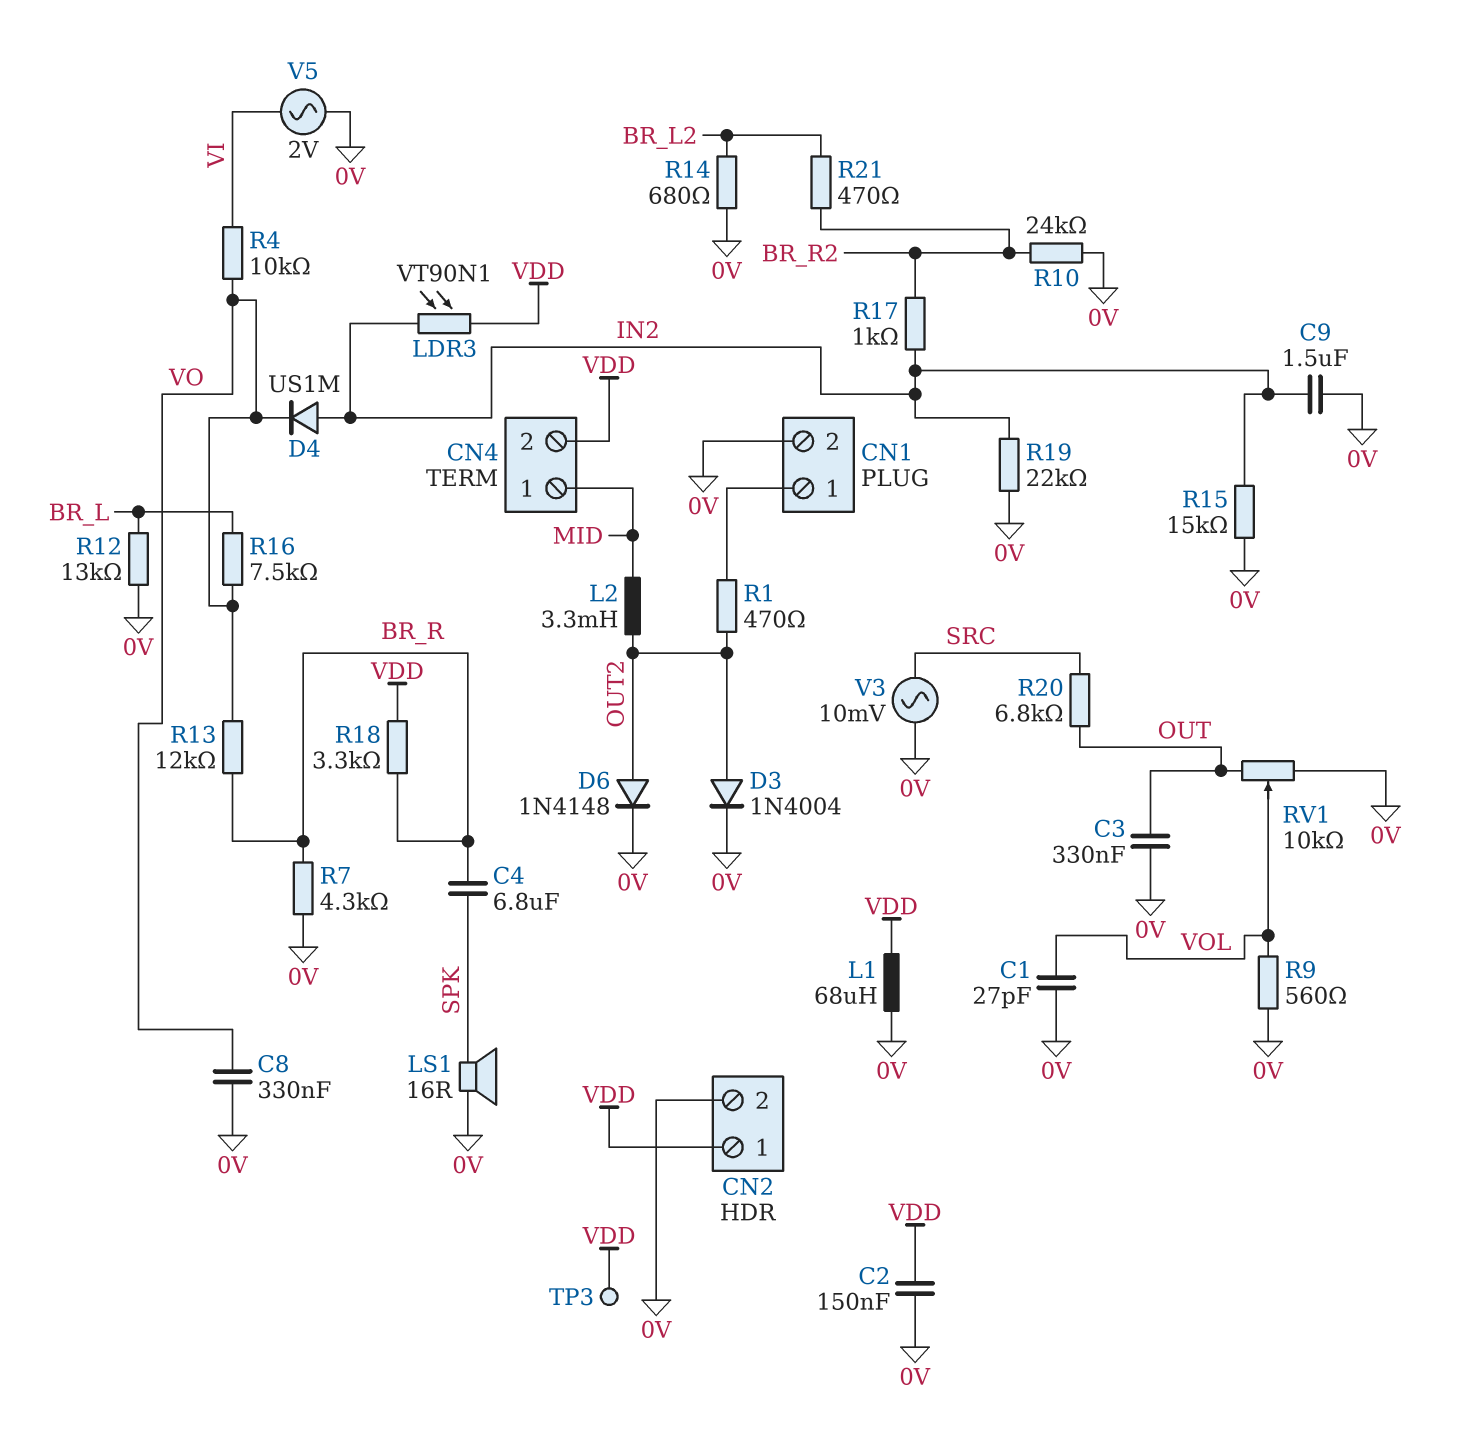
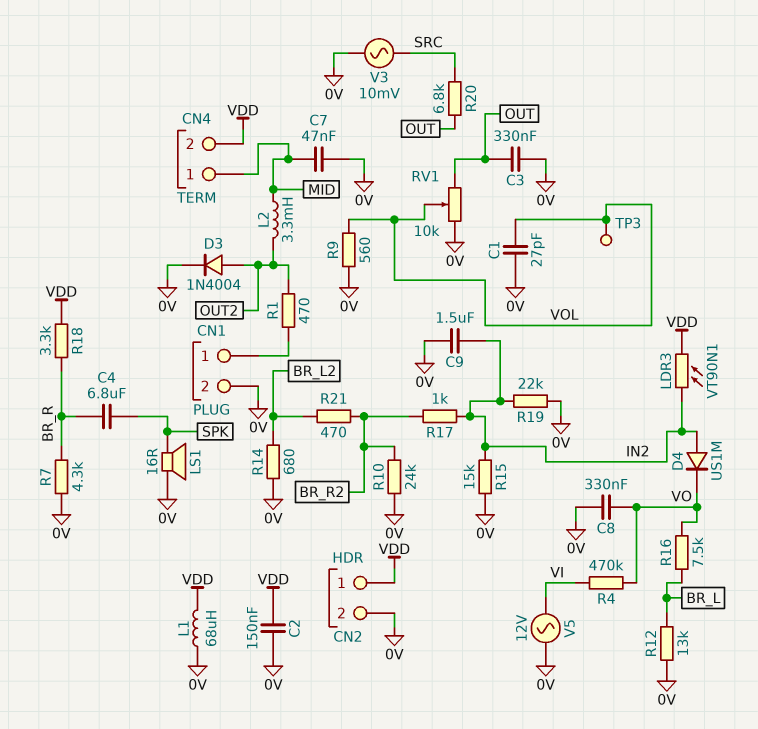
C7: none -> 47nF (0V, MID)
D6: diode 1N4148 (A OUT2, K 0V) -> none
R4: 10k (VI, VO) -> 470k (VI, VO)
R13: 12k (BR_R, VO) -> none
TP3: test point (VDD) -> test point (VOL)
V5: AC 2V (0V, VI) -> AC 12V (0V, VI)

